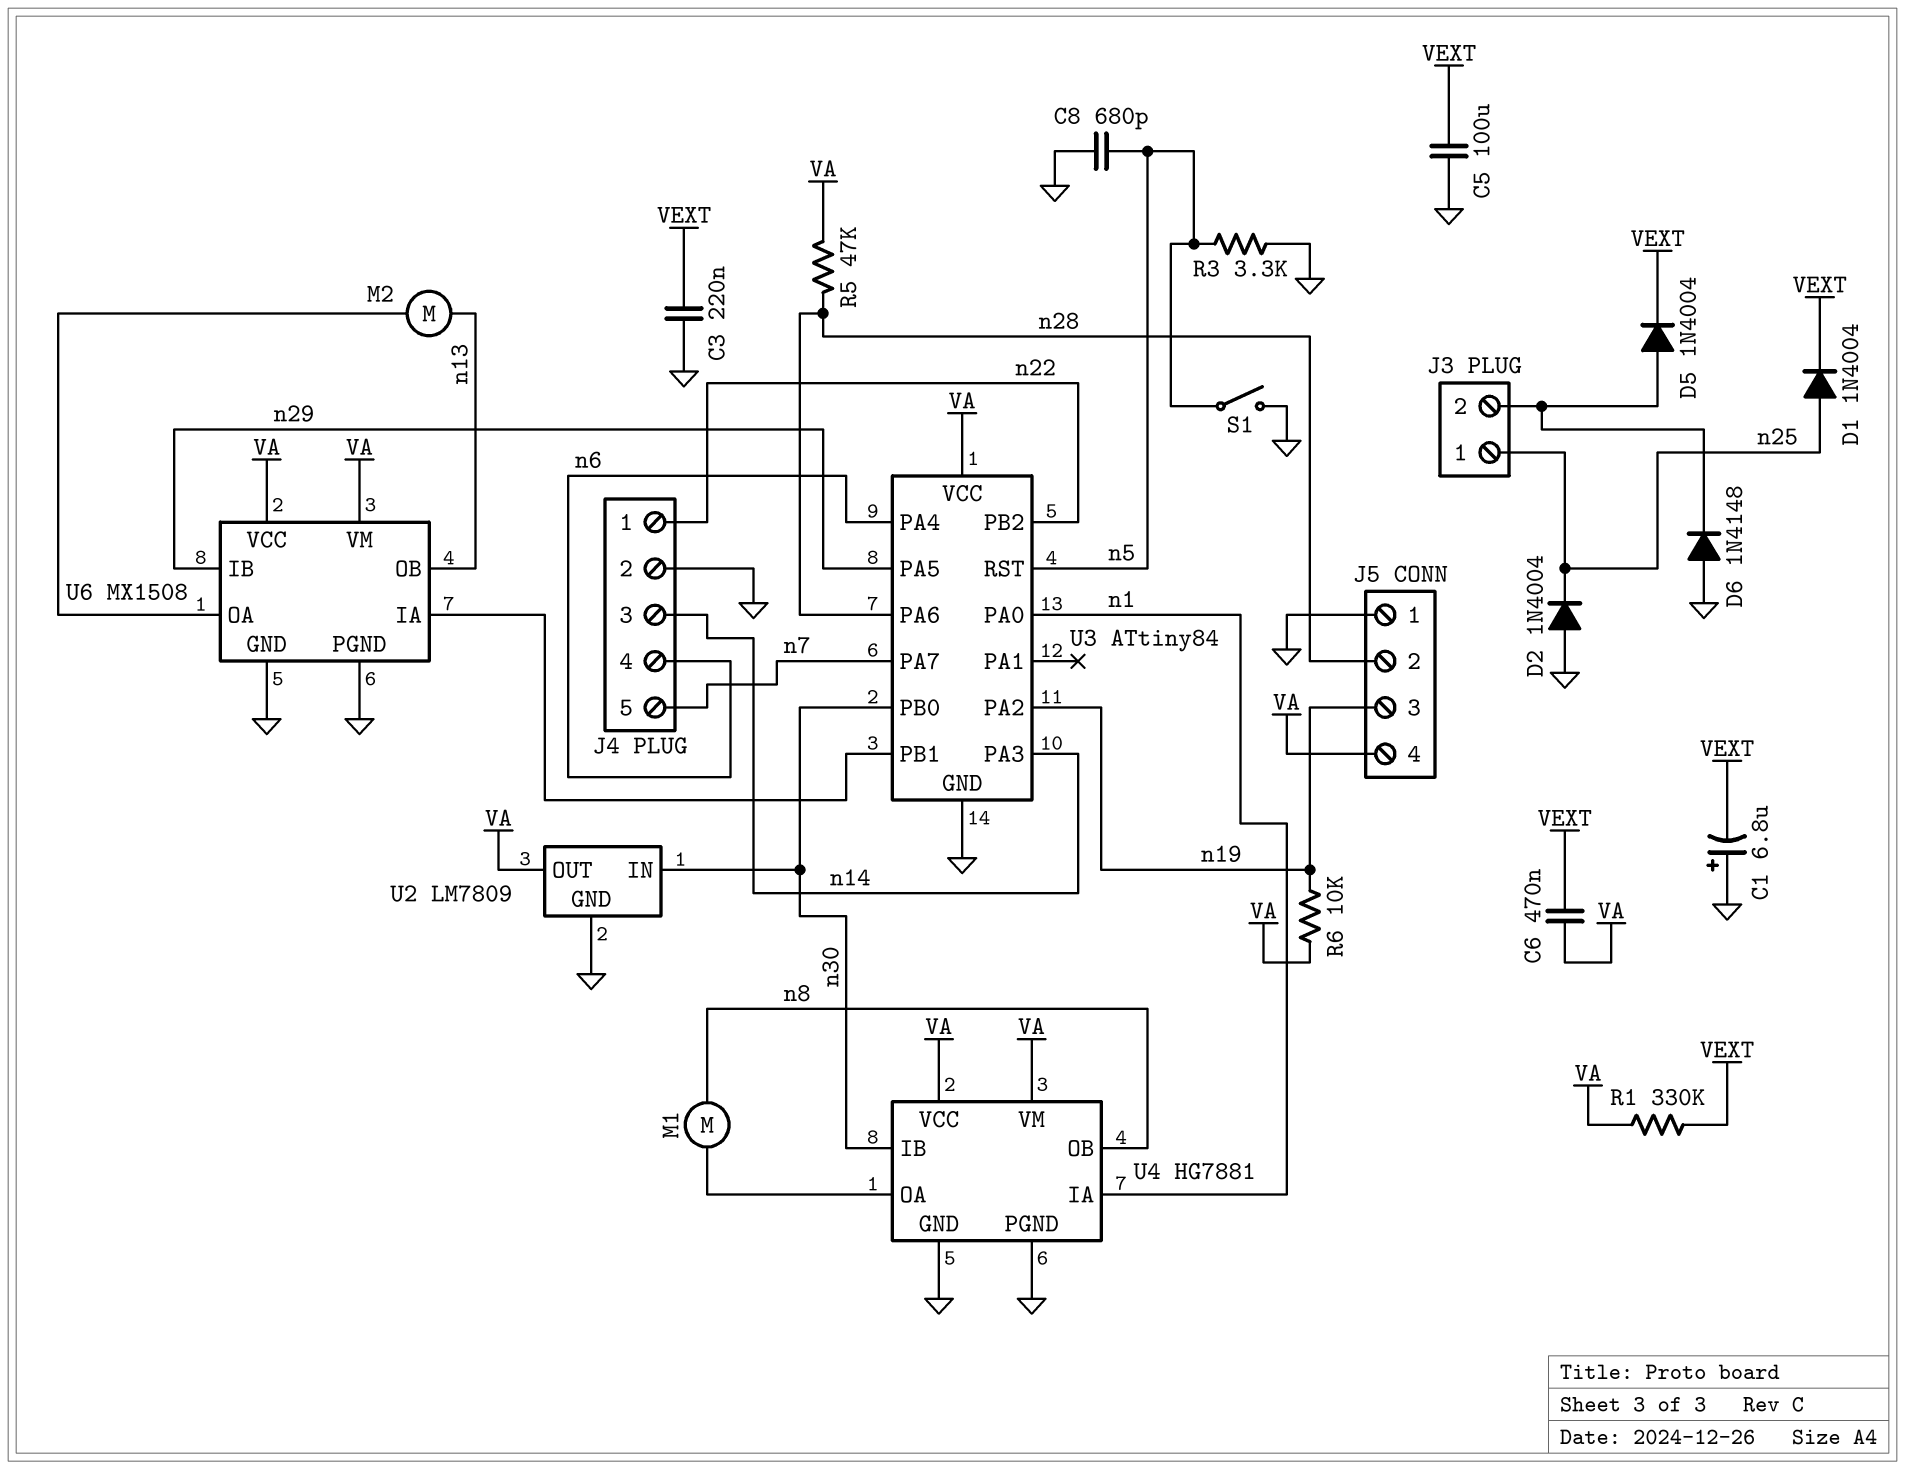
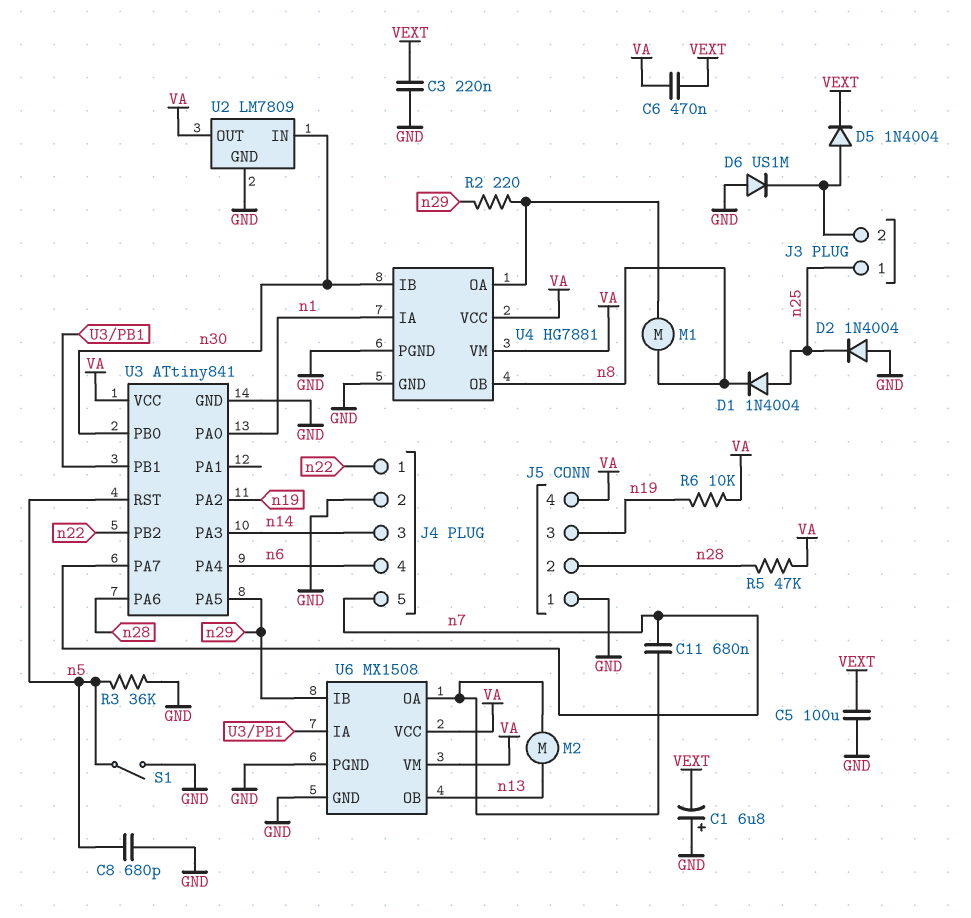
C11: none -> 680nF (U6/OA, n7)
D1: diode 1N4004 (A n25, K VEXT) -> diode 1N4004 (A n25, K n8)
D6: diode 1N4148 (A GND, K J3/2) -> diode US1M (A GND, K J3/2)
R1: 330k (VA, VEXT) -> none
R2: none -> 220 (U4/OA, n29)
R3: 3.3k (GND, n5) -> 36k (GND, n5)
U3: ATtiny84 -> ATtiny841

